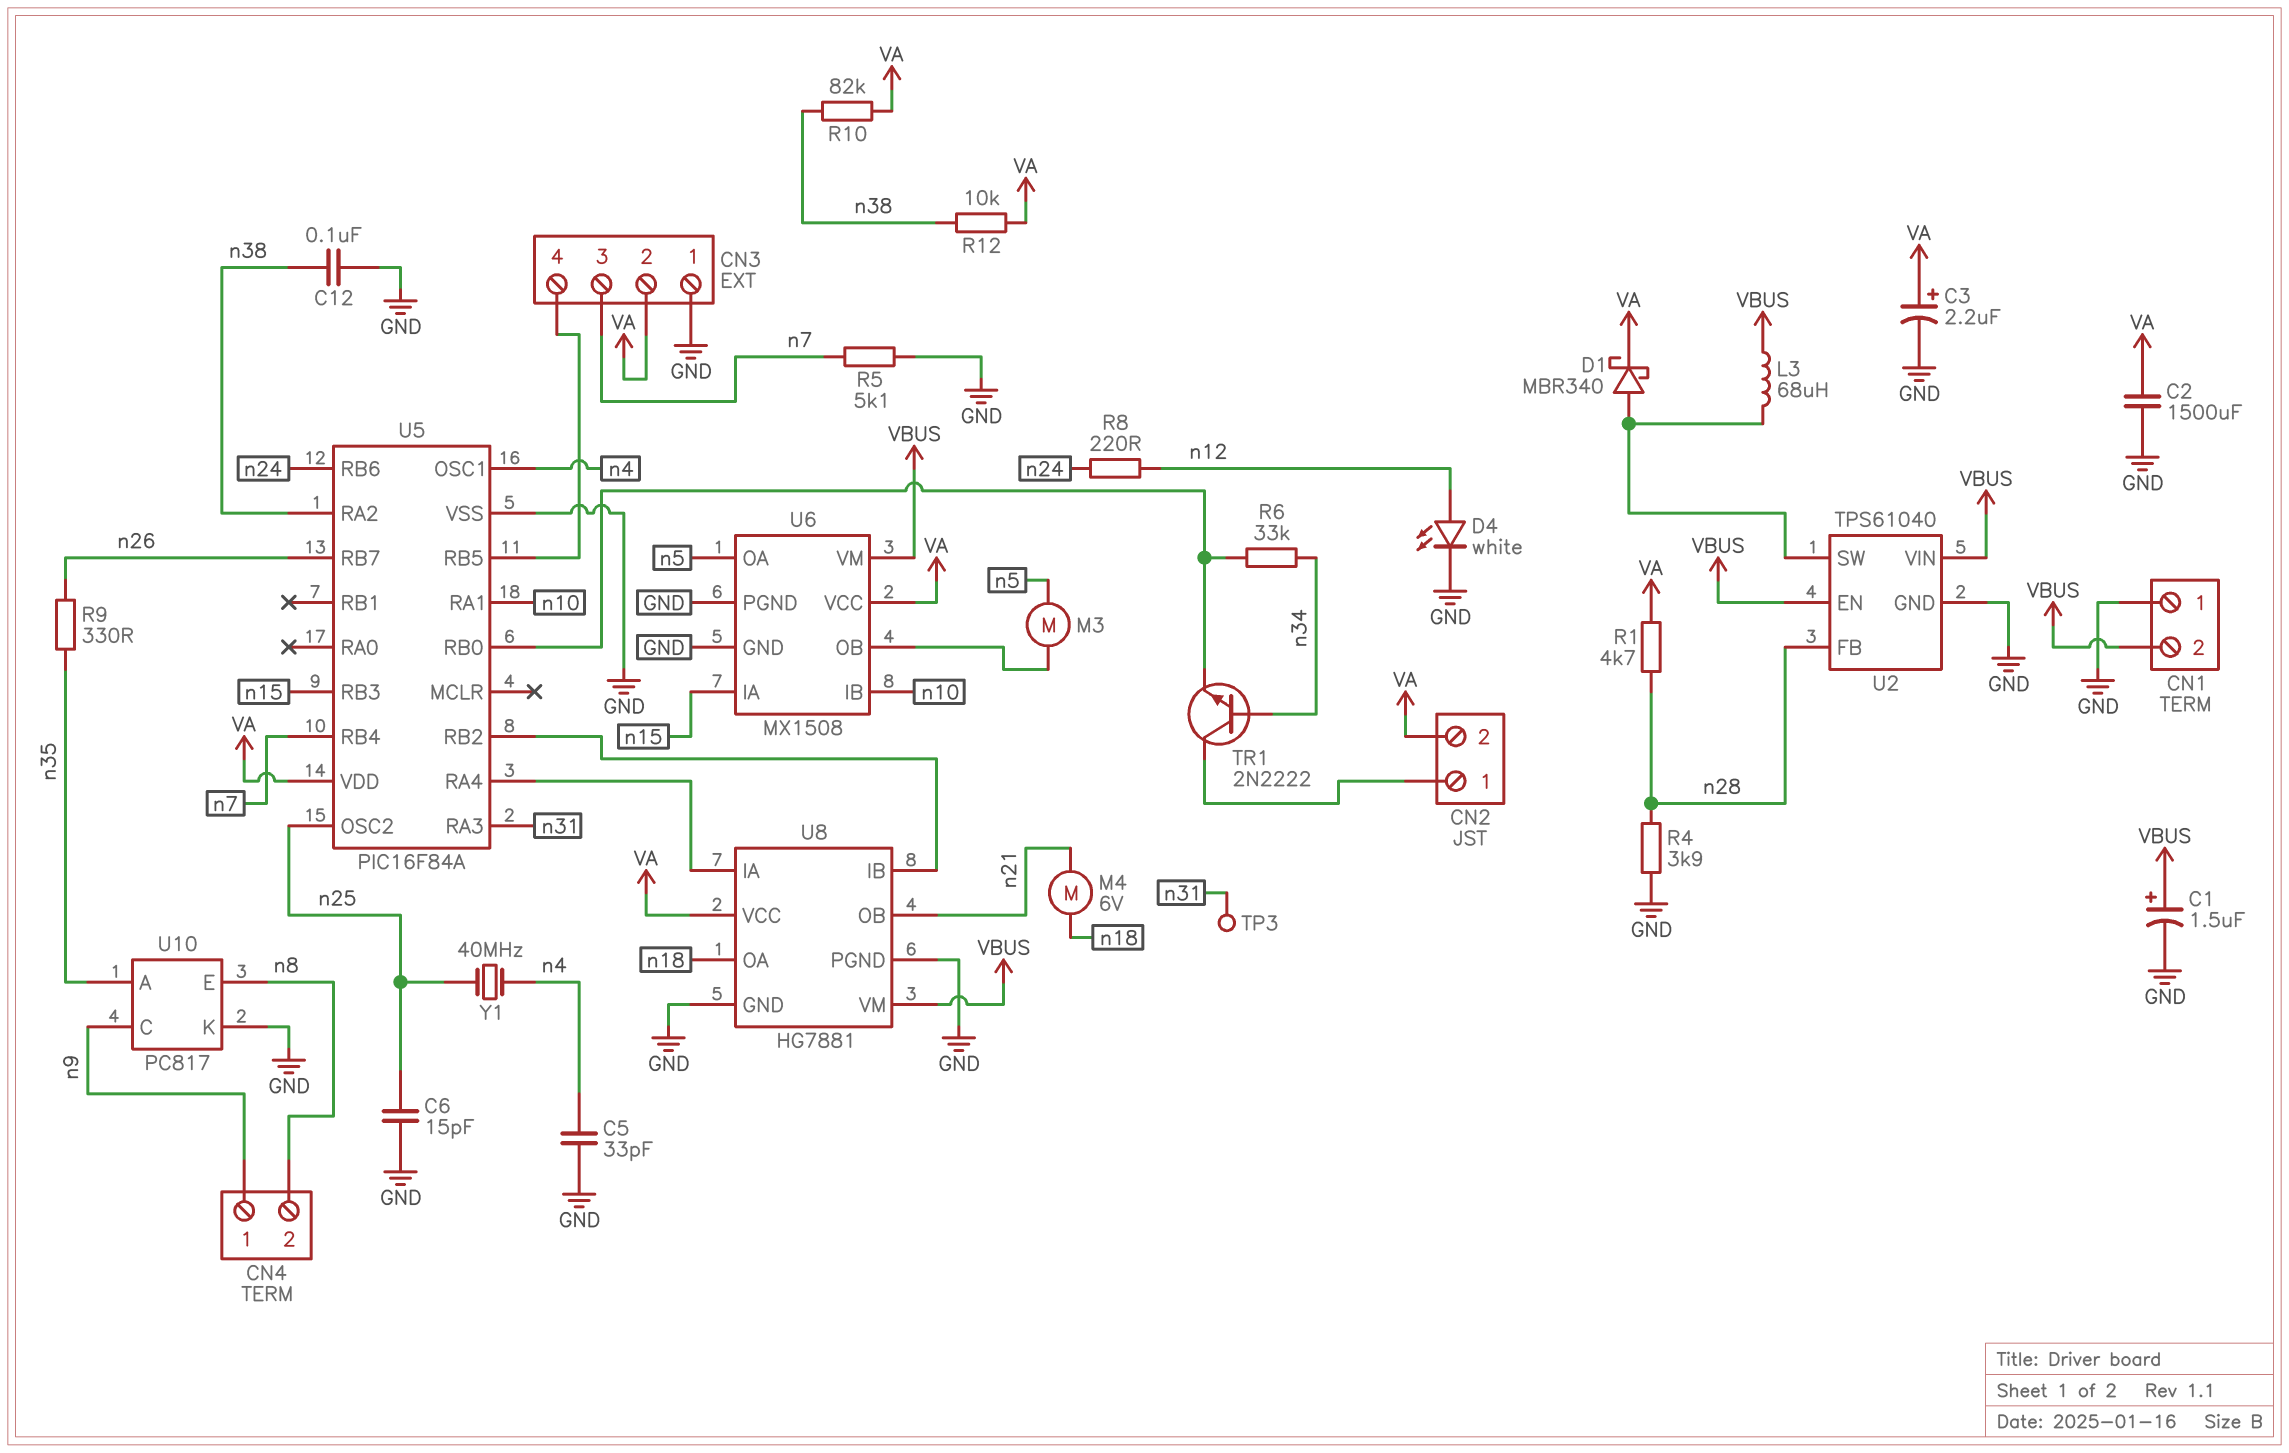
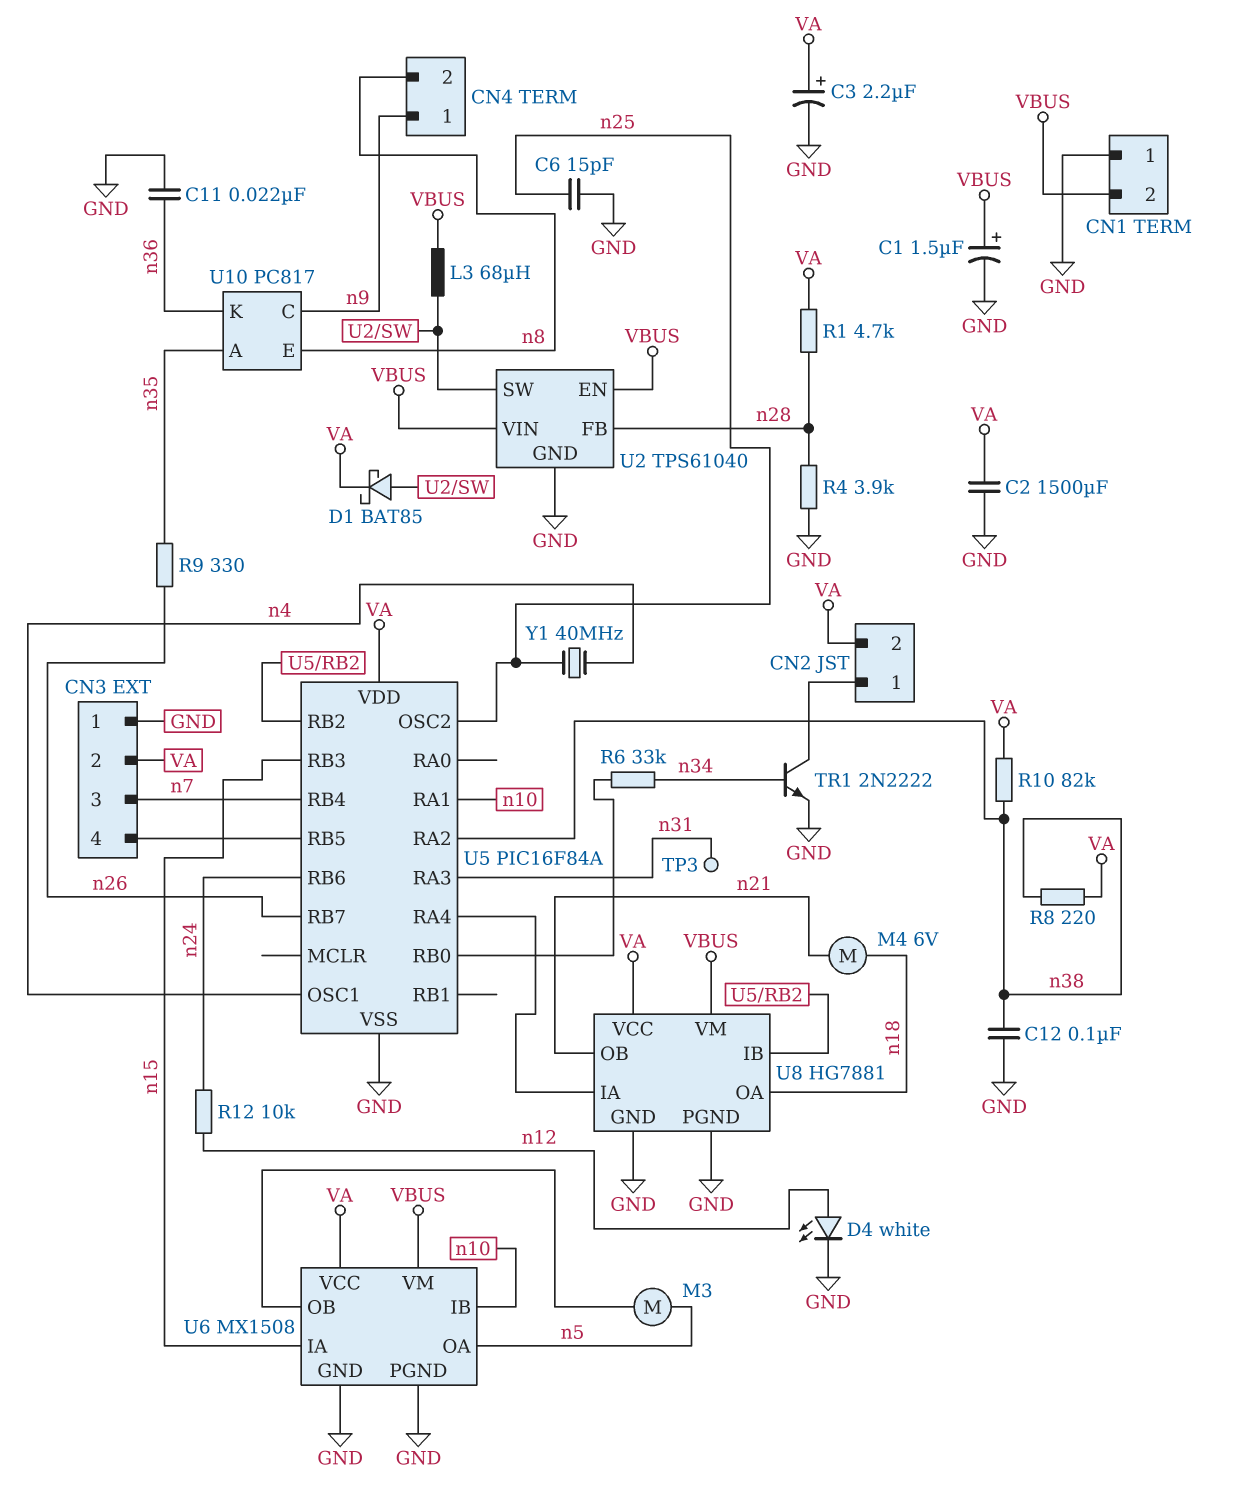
C5: 33pF (GND, n4) -> none
C11: none -> 22nF (GND, n36)
D1: schottky MBR340 (A U2/SW, K VA) -> schottky BAT85 (A U2/SW, K VA)
R5: 5.1k (GND, n7) -> none
R8: 220 (n12, n24) -> 220 (VA, n38)
R12: 10k (VA, n38) -> 10k (n12, n24)
TR1: NPN 2N2222 (B n34, C CN2/1, E U5/RB0) -> NPN 2N2222 (B n34, C CN2/1, E GND)
U10 pin K: GND -> n36

